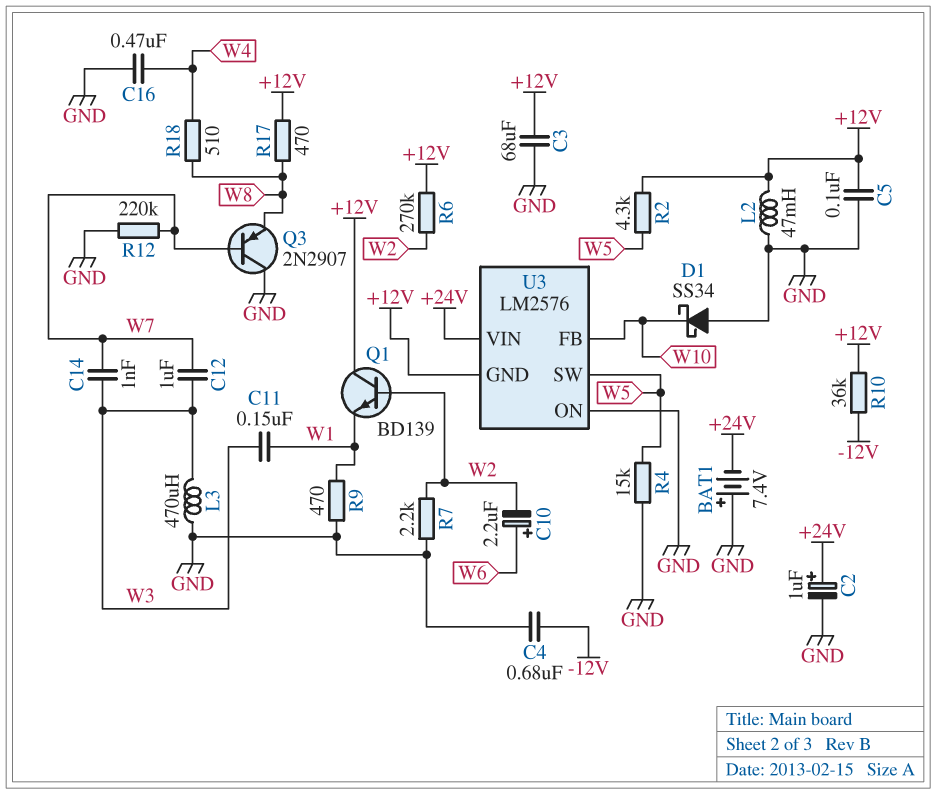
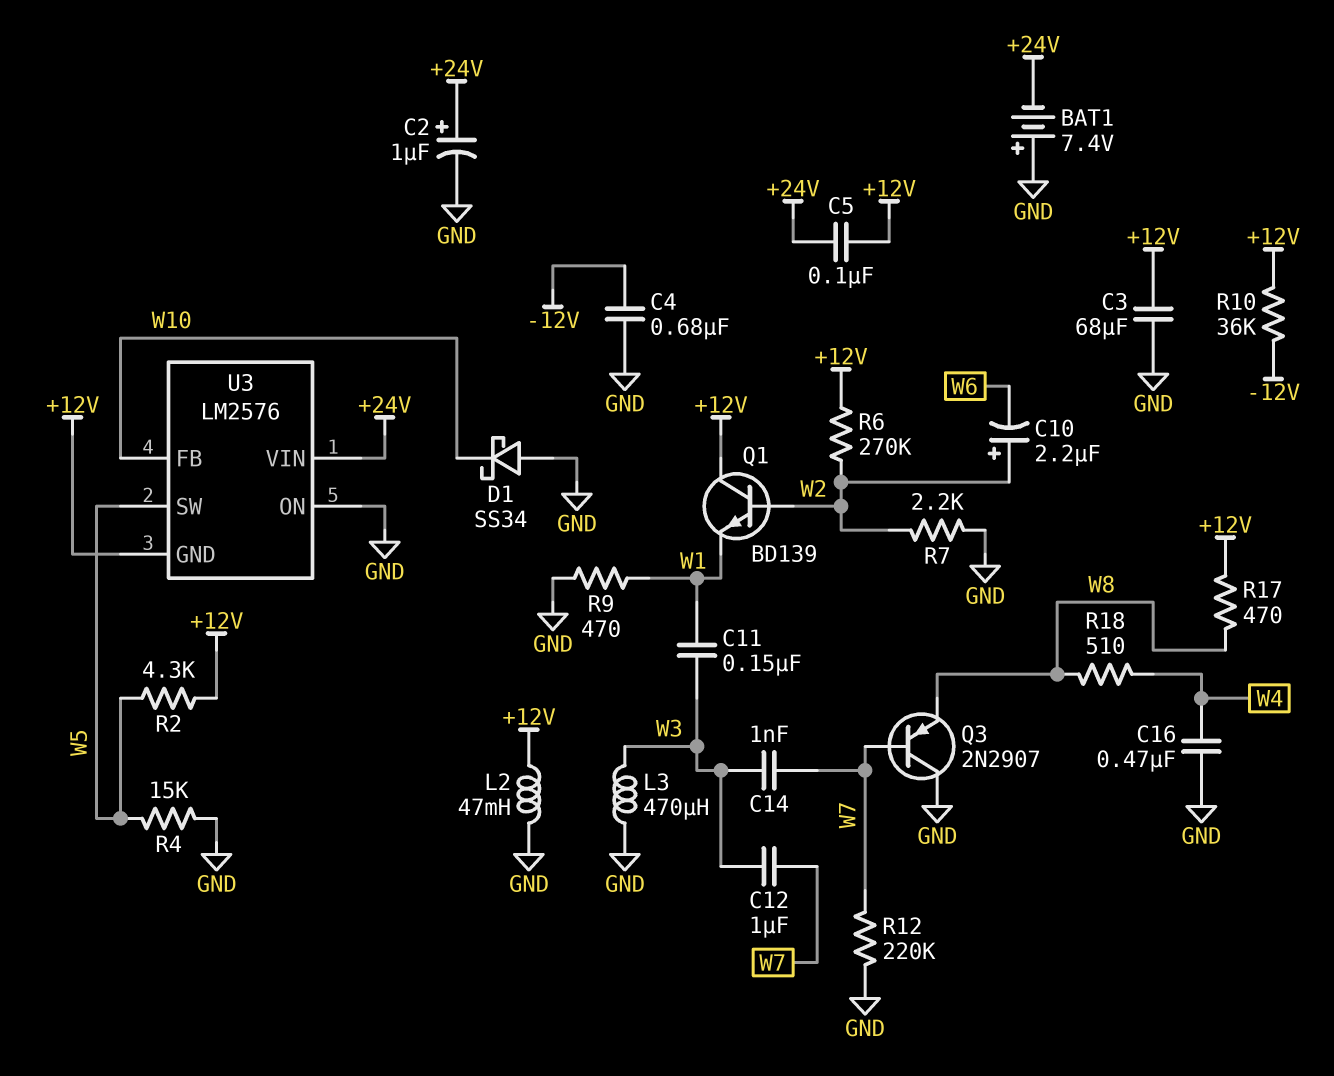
C5: 100nF (+12V, GND) -> 100nF (+12V, +24V)
C10: 2.2uF (plus W6, minus W2) -> 2.2uF (plus W2, minus W6)

